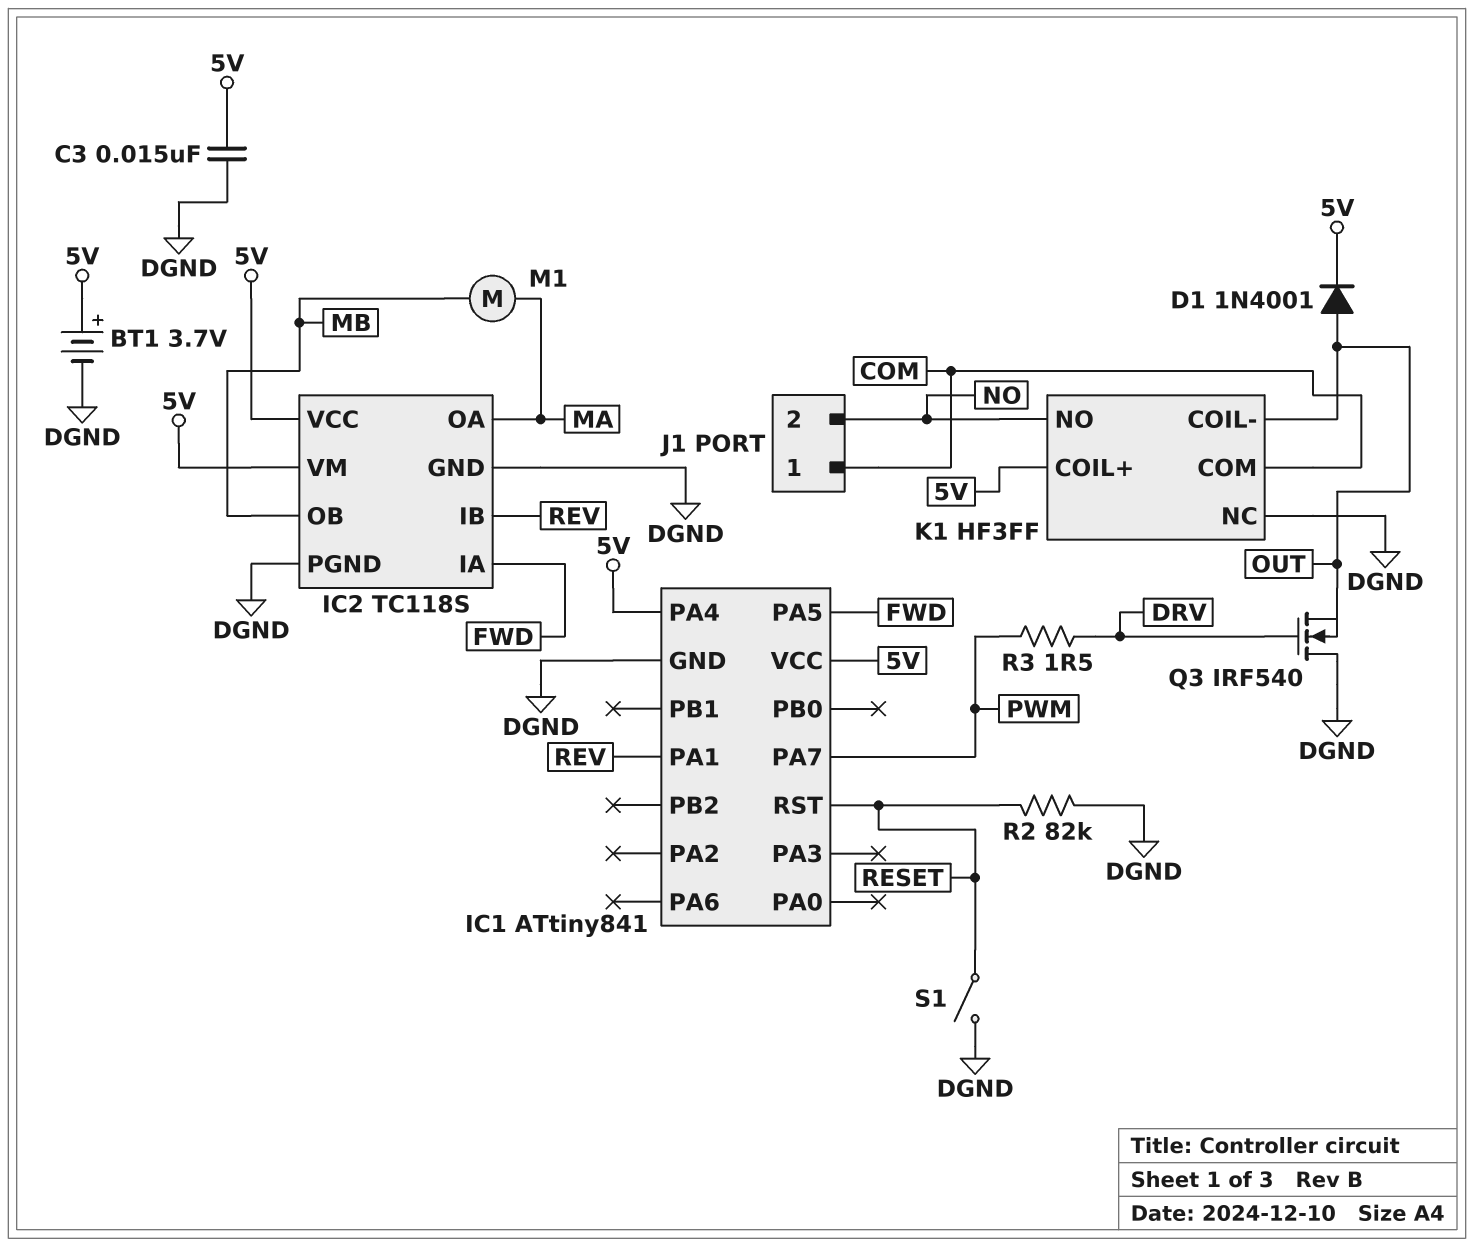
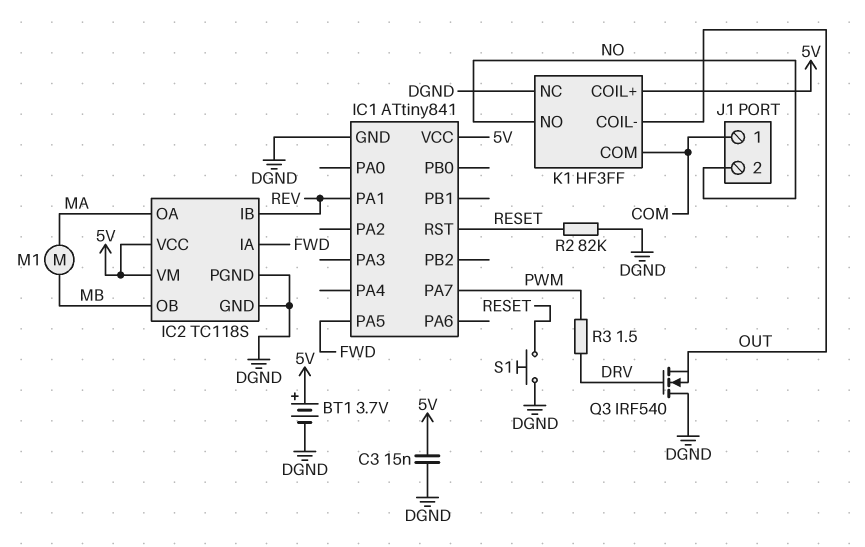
D1: diode 1N4001 (A OUT, K 5V) -> none
IC1 pin PA4: 5V -> none
S1: switch (DGND, RESET) -> button (DGND, RESET)

